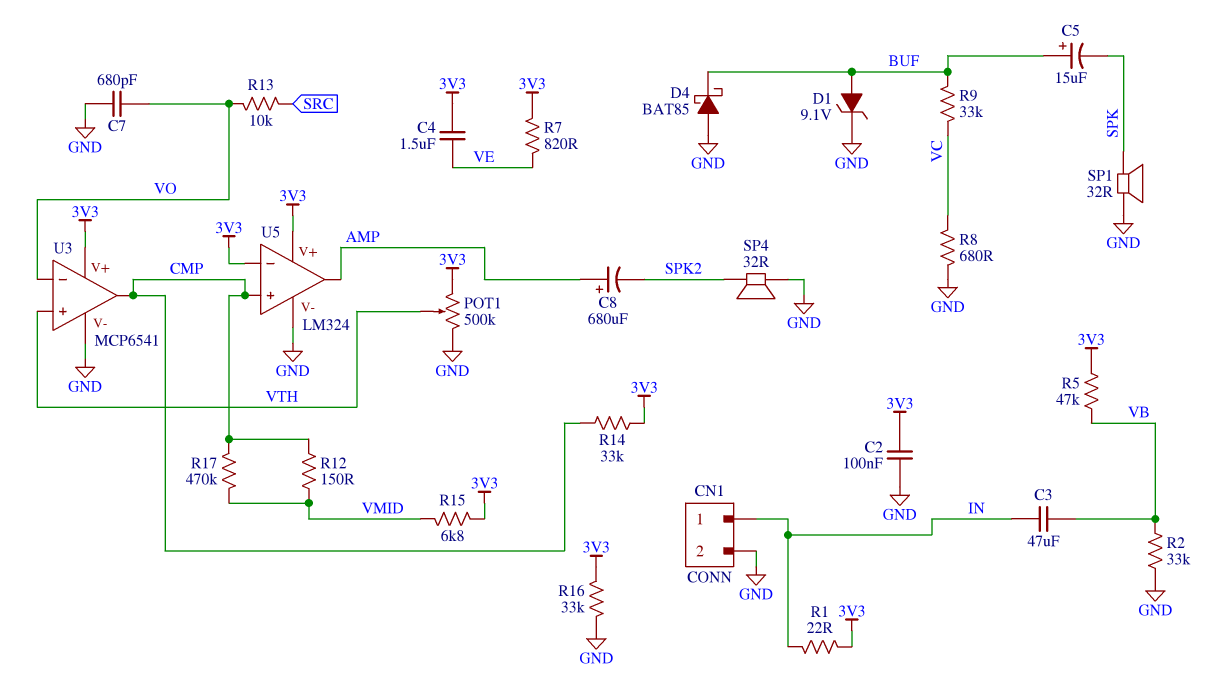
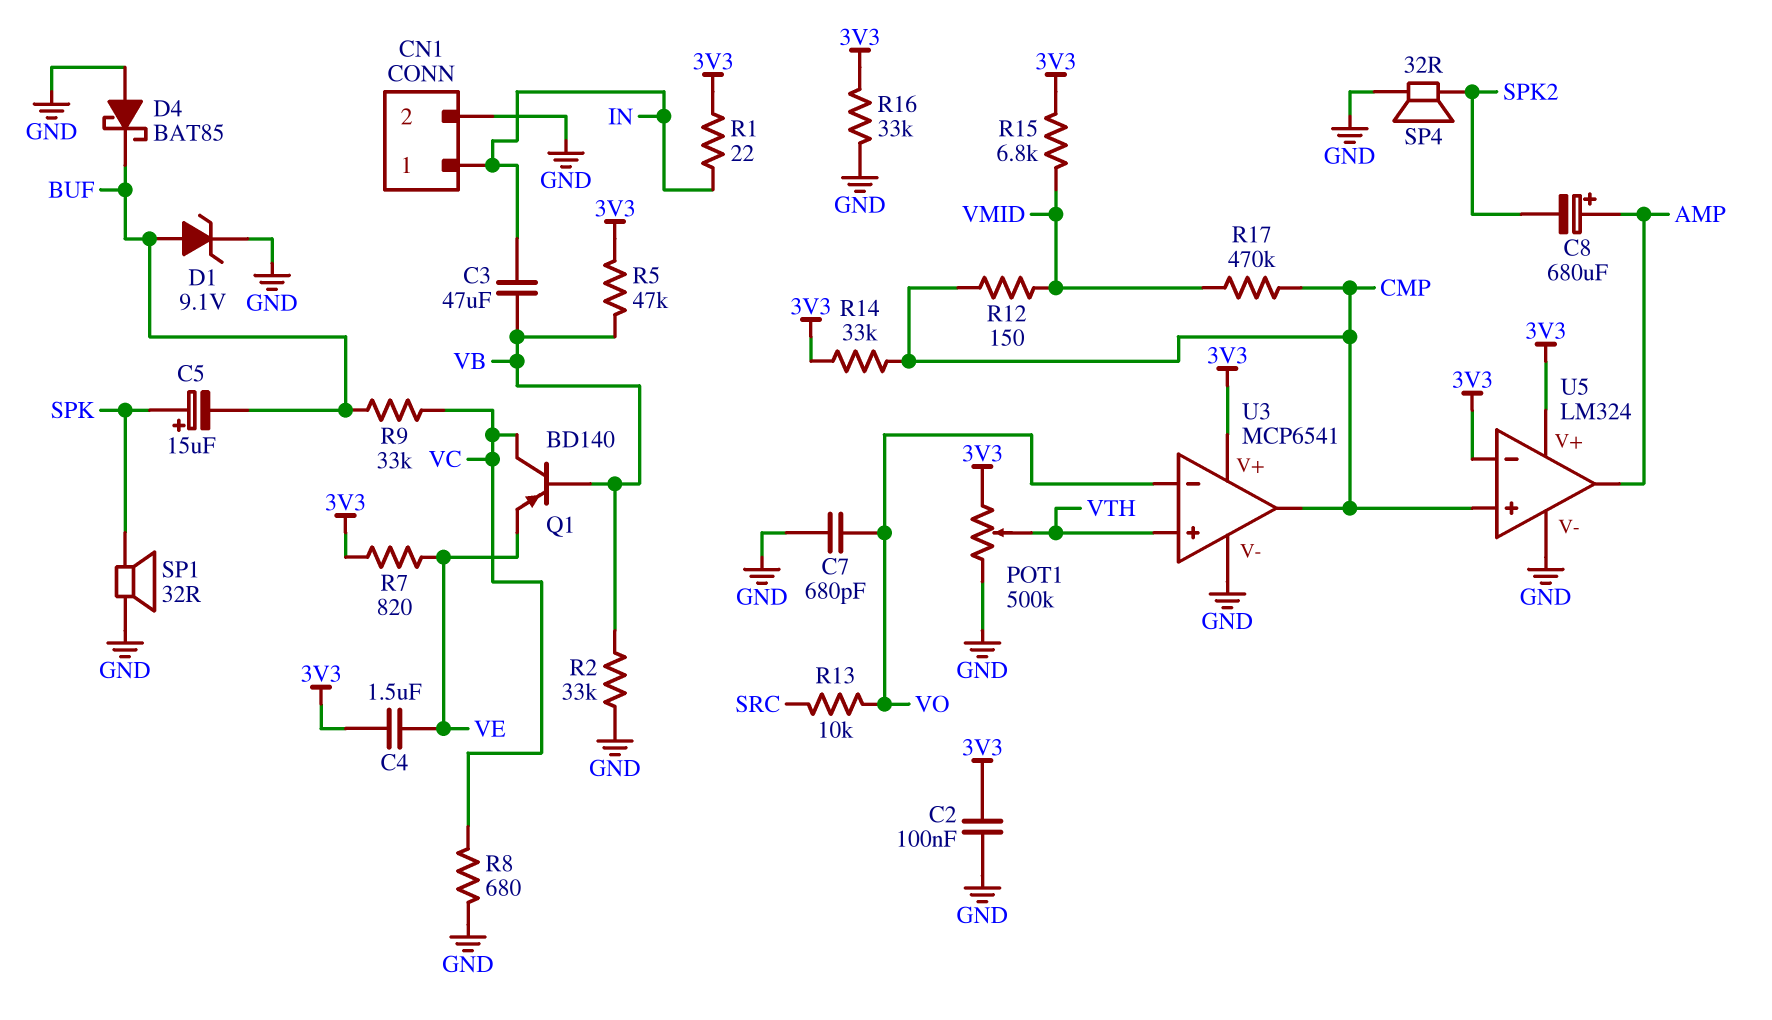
C5: 15uF (plus BUF, minus SPK) -> 15uF (plus SPK, minus BUF)
Q1: none -> PNP BD140 (B VB, C VC, E VE)

